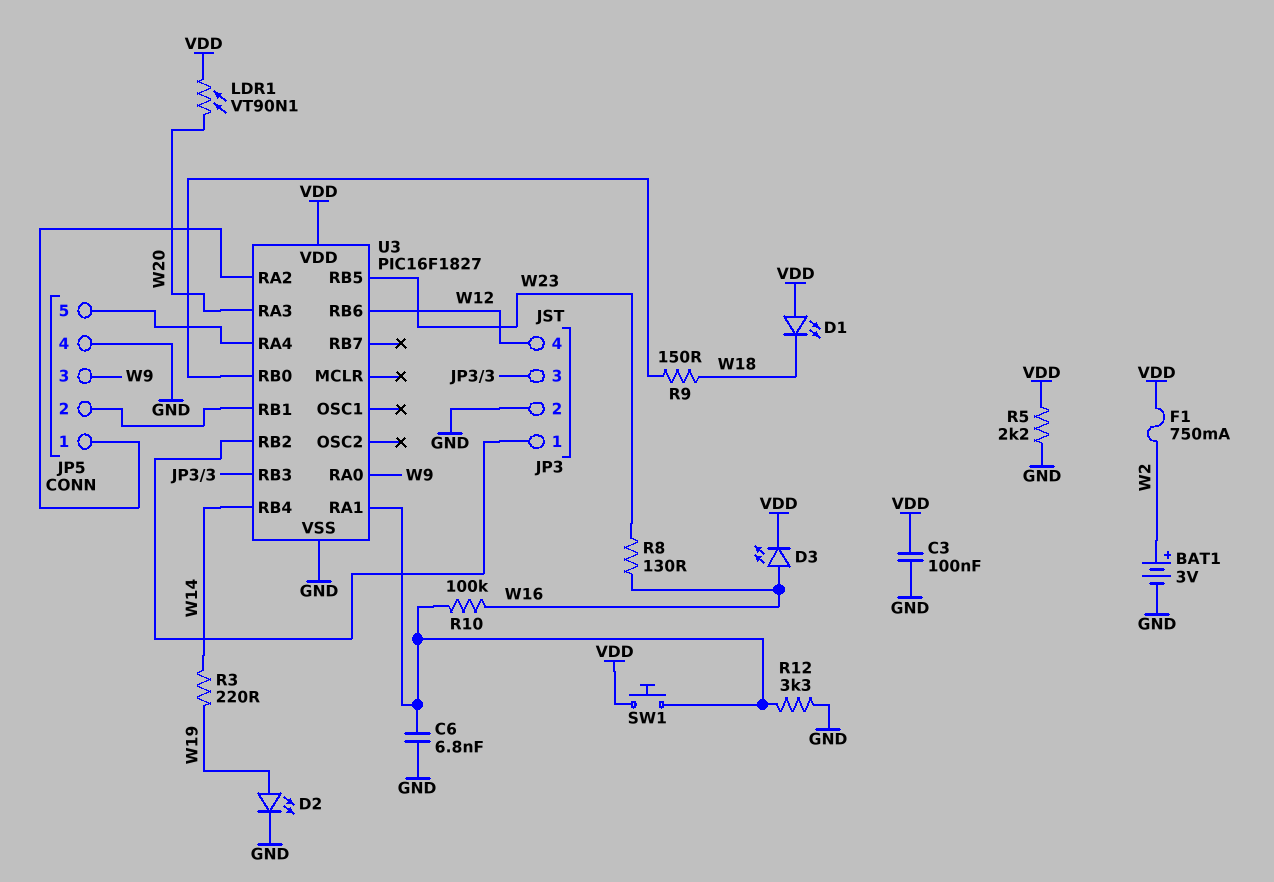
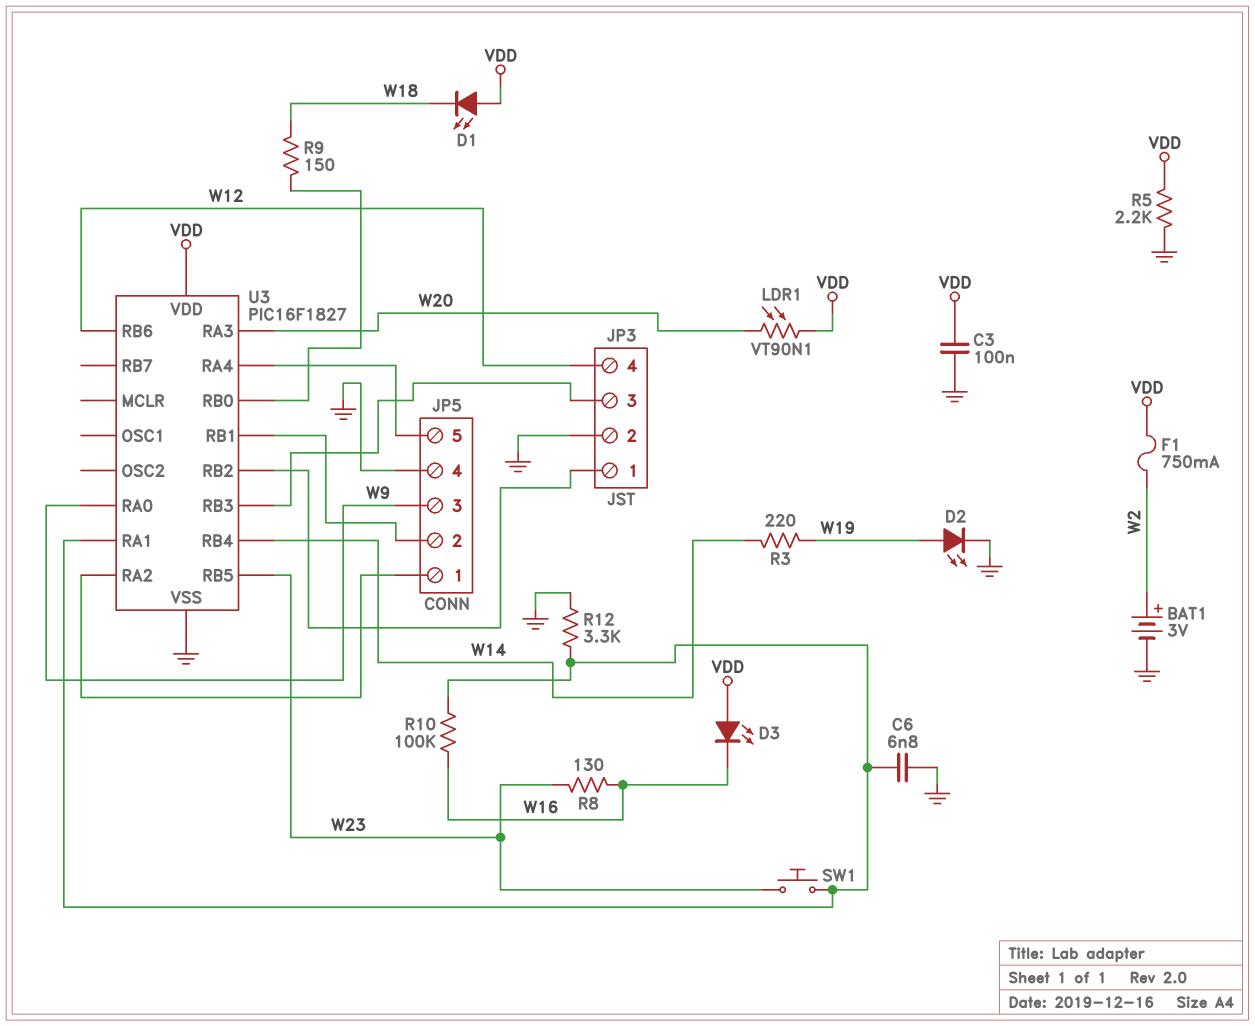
D3: LED (A W16, K VDD) -> LED (A VDD, K W16)
SW1: button (U3/RA1, VDD) -> button (U3/RA1, W23)

